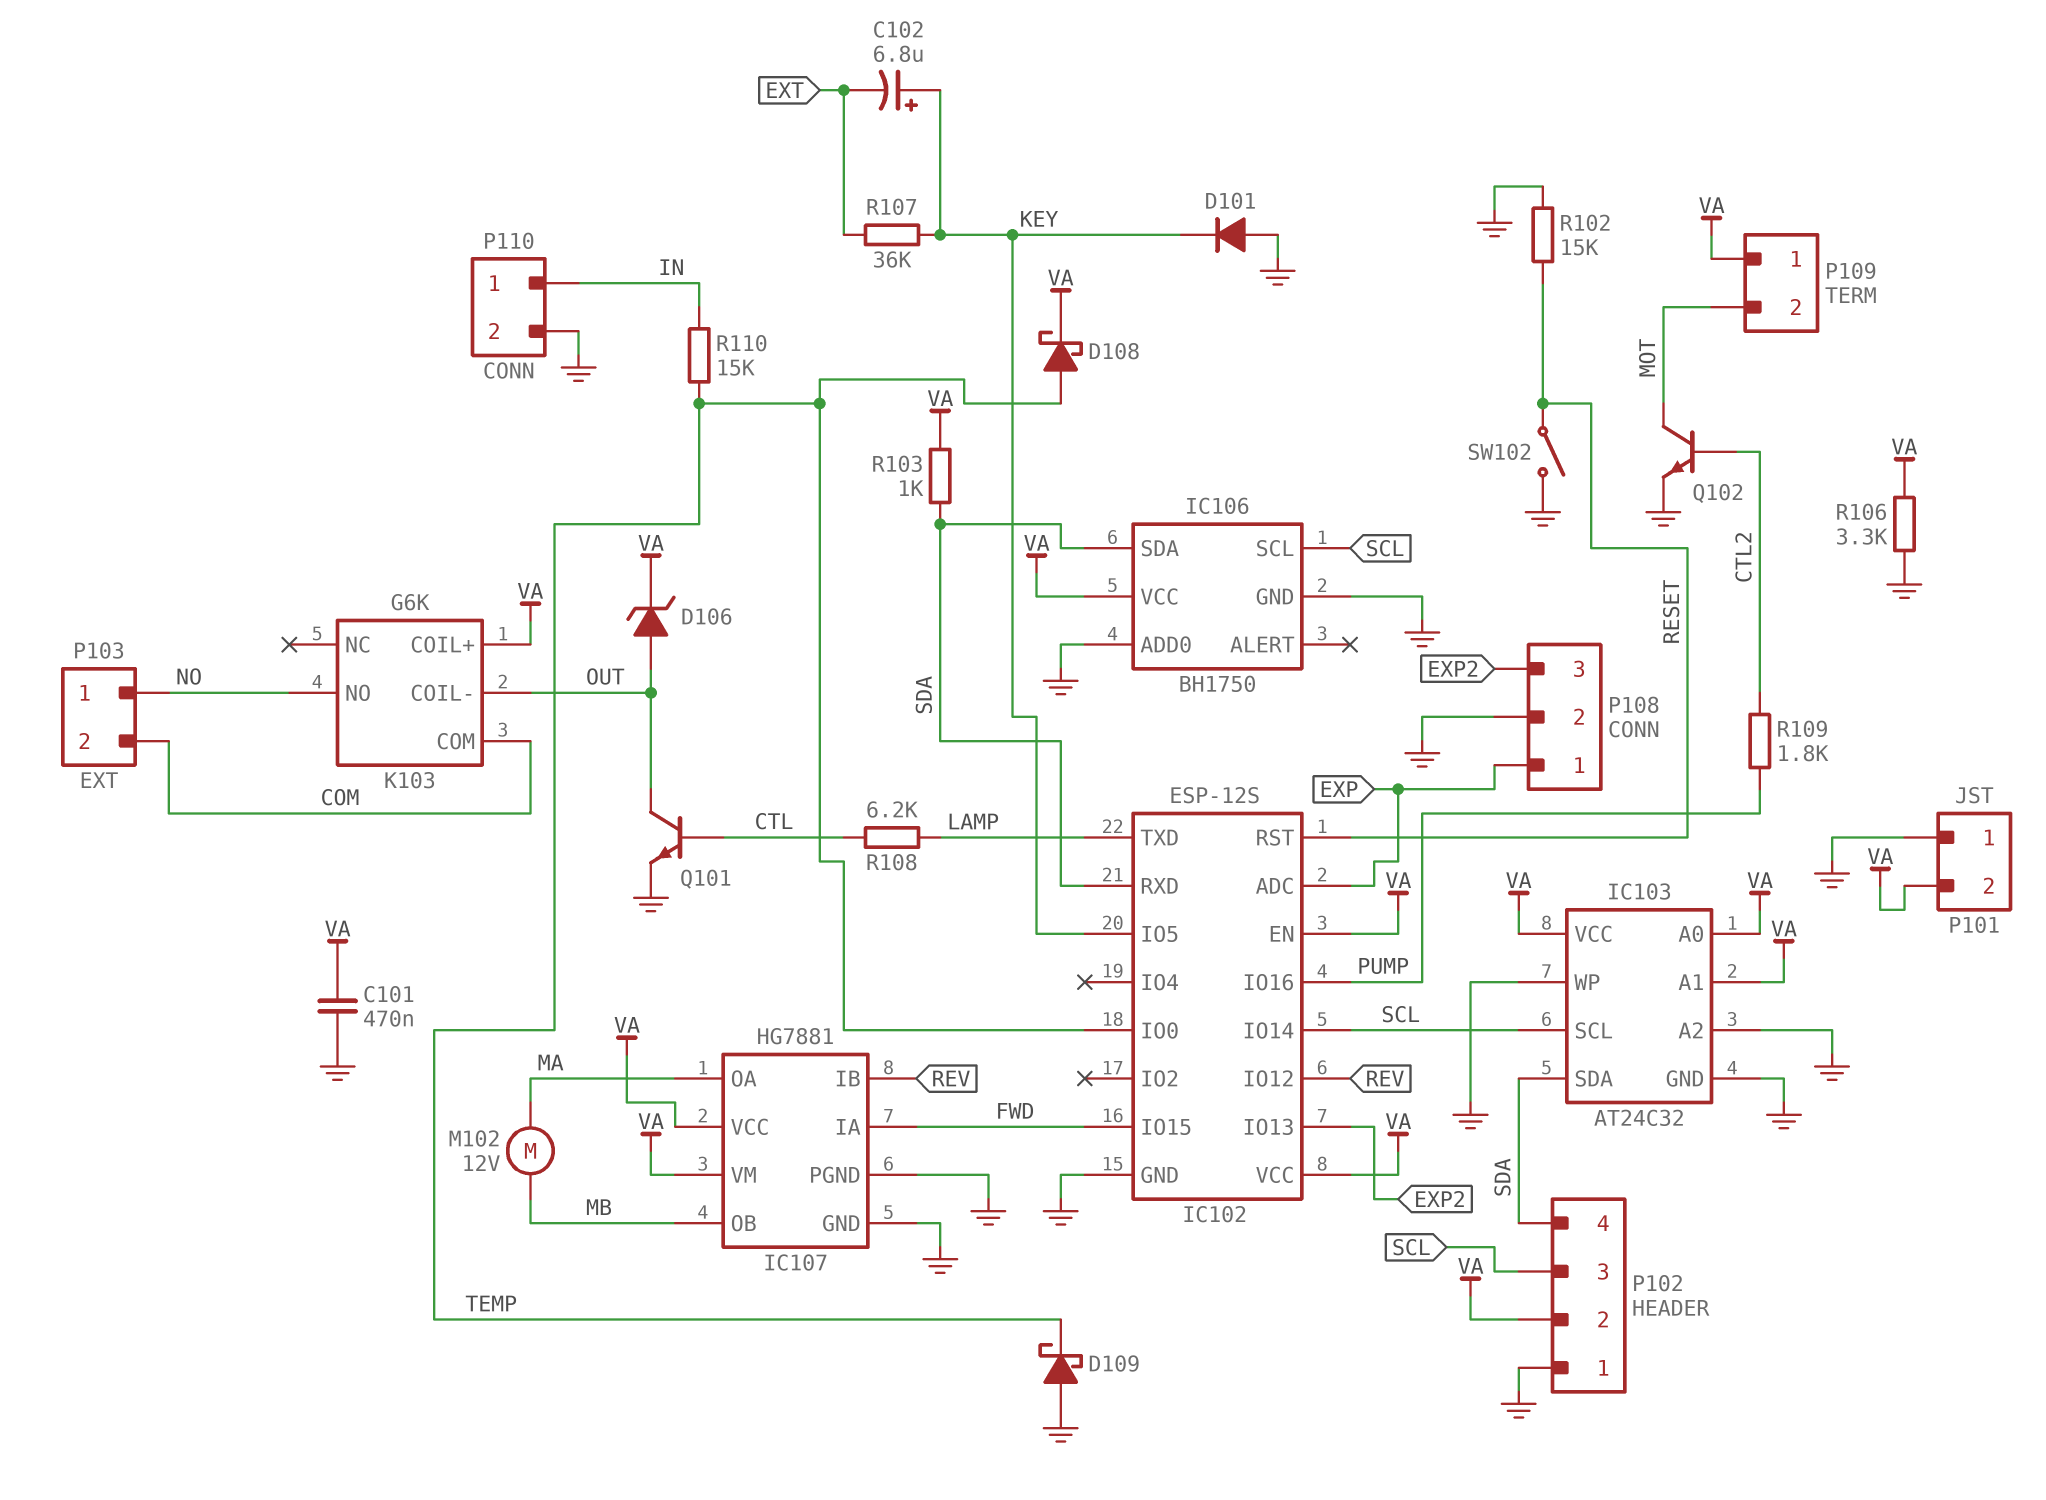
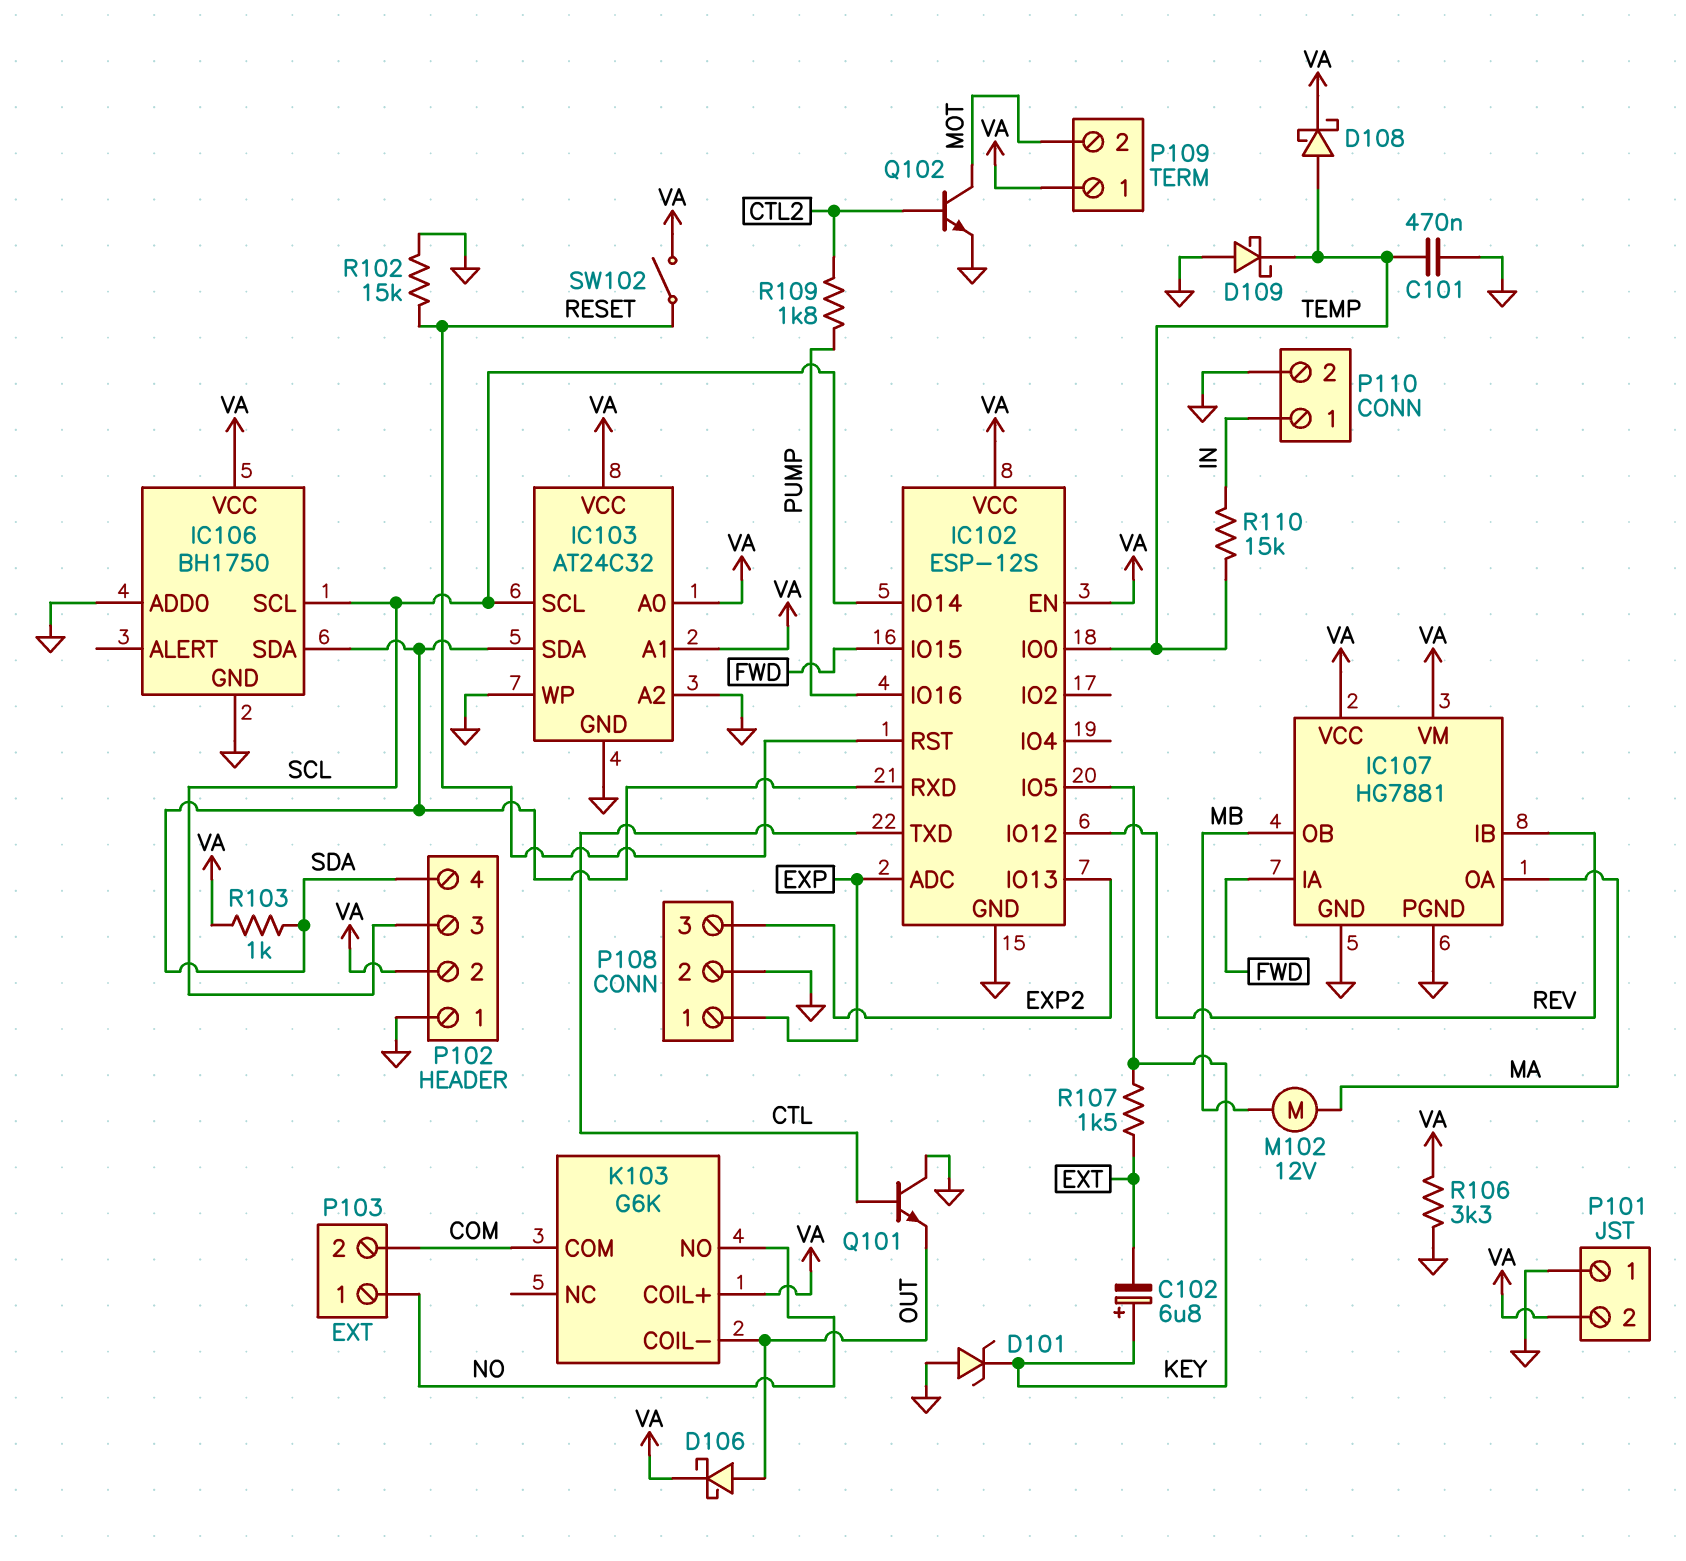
C101: 470nF (GND, VA) -> 470nF (GND, TEMP)
D101: diode (A GND, K KEY) -> zener (A GND, K KEY)
D106: zener (A OUT, K VA) -> schottky (A OUT, K VA)
IC102 pin TXD: LAMP -> CTL
Q101: NPN (B CTL, C OUT, E GND) -> NPN (B CTL, C GND, E OUT)
R107: 36k (EXT, KEY) -> 1.5k (EXT, KEY)
R108: 6.2k (CTL, LAMP) -> none
SW102: switch (GND, RESET) -> switch (RESET, VA)

